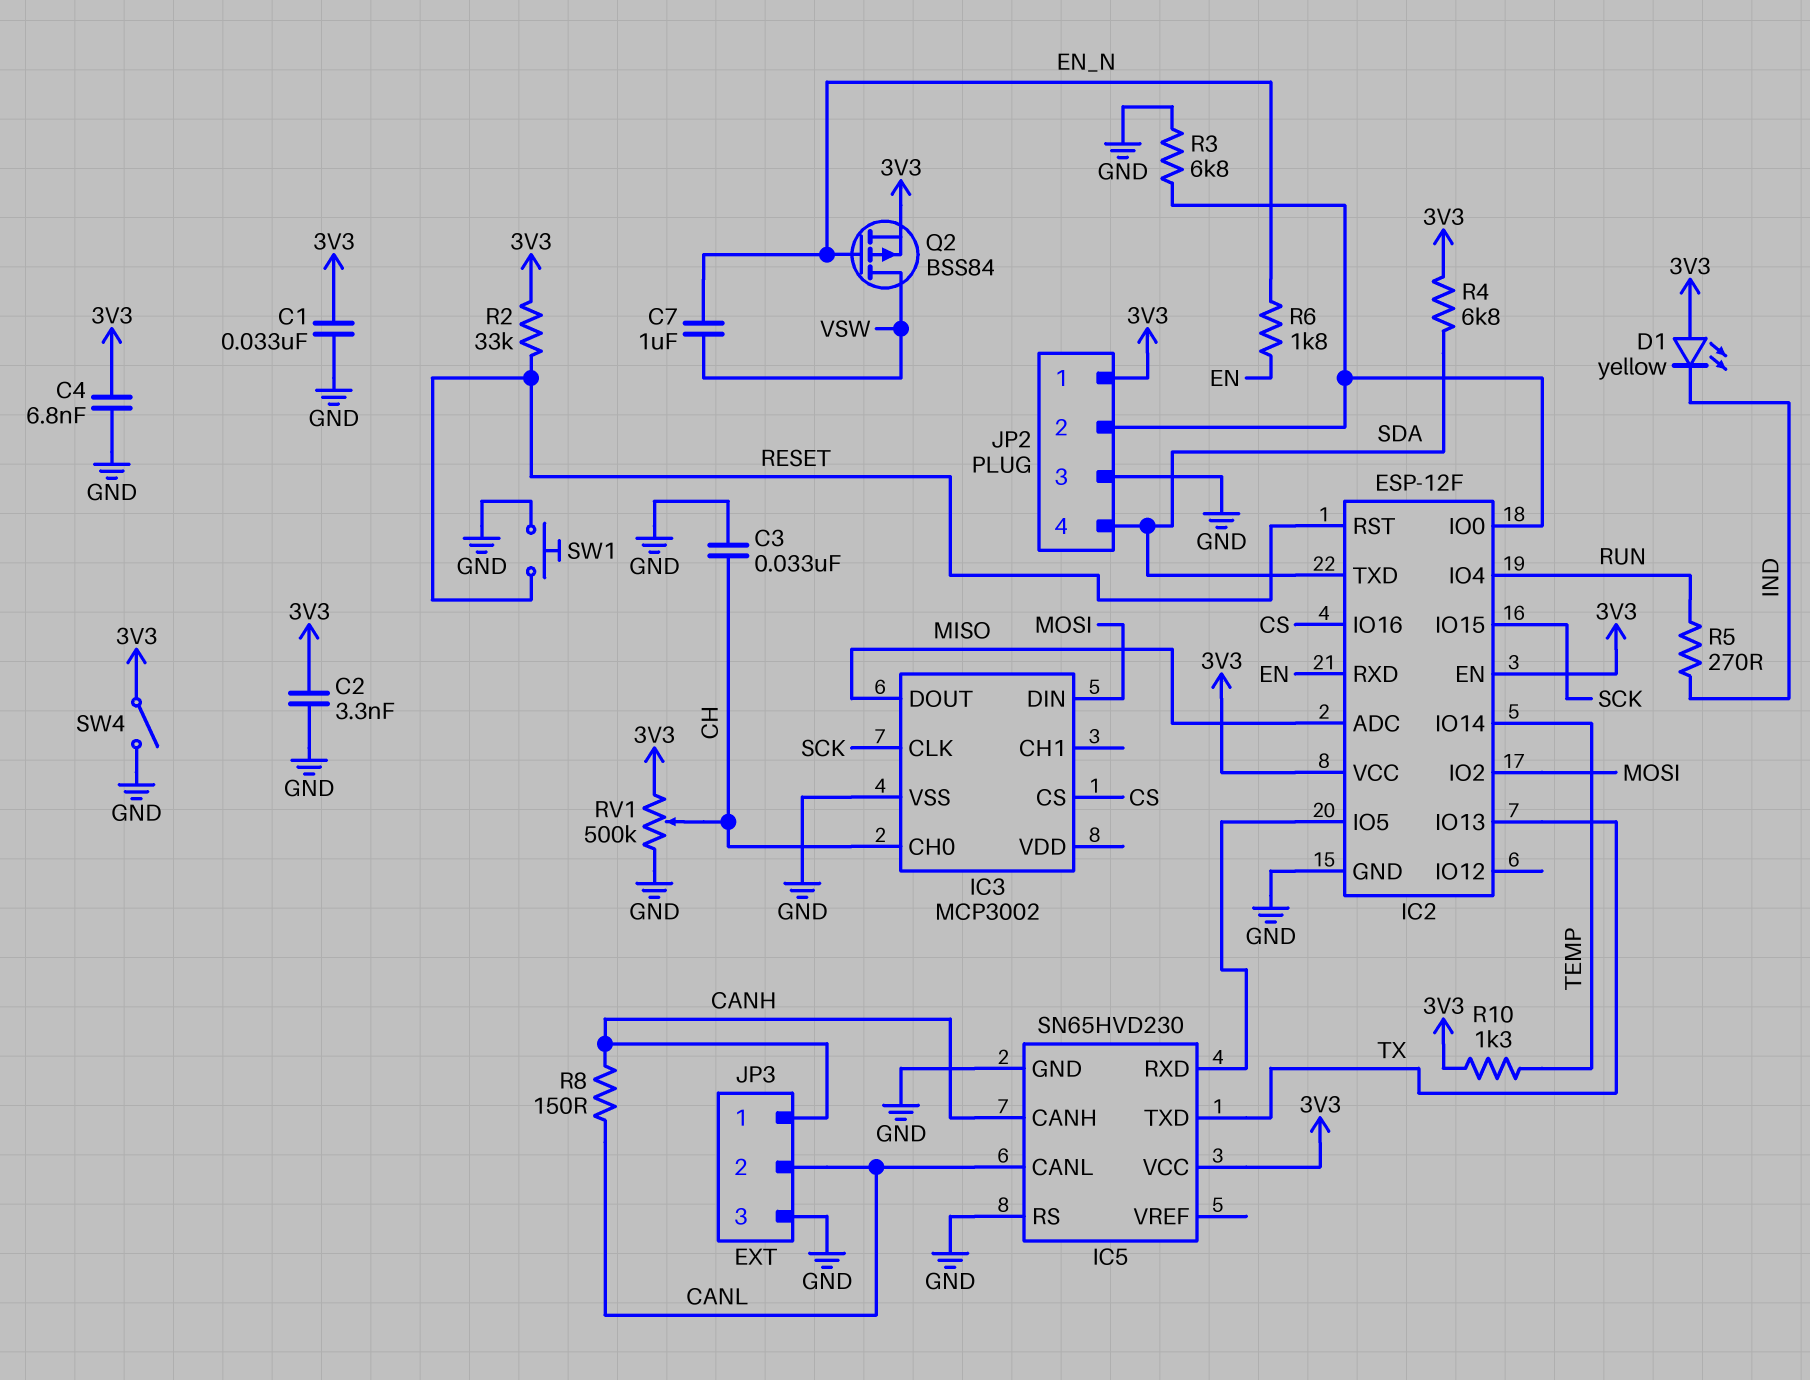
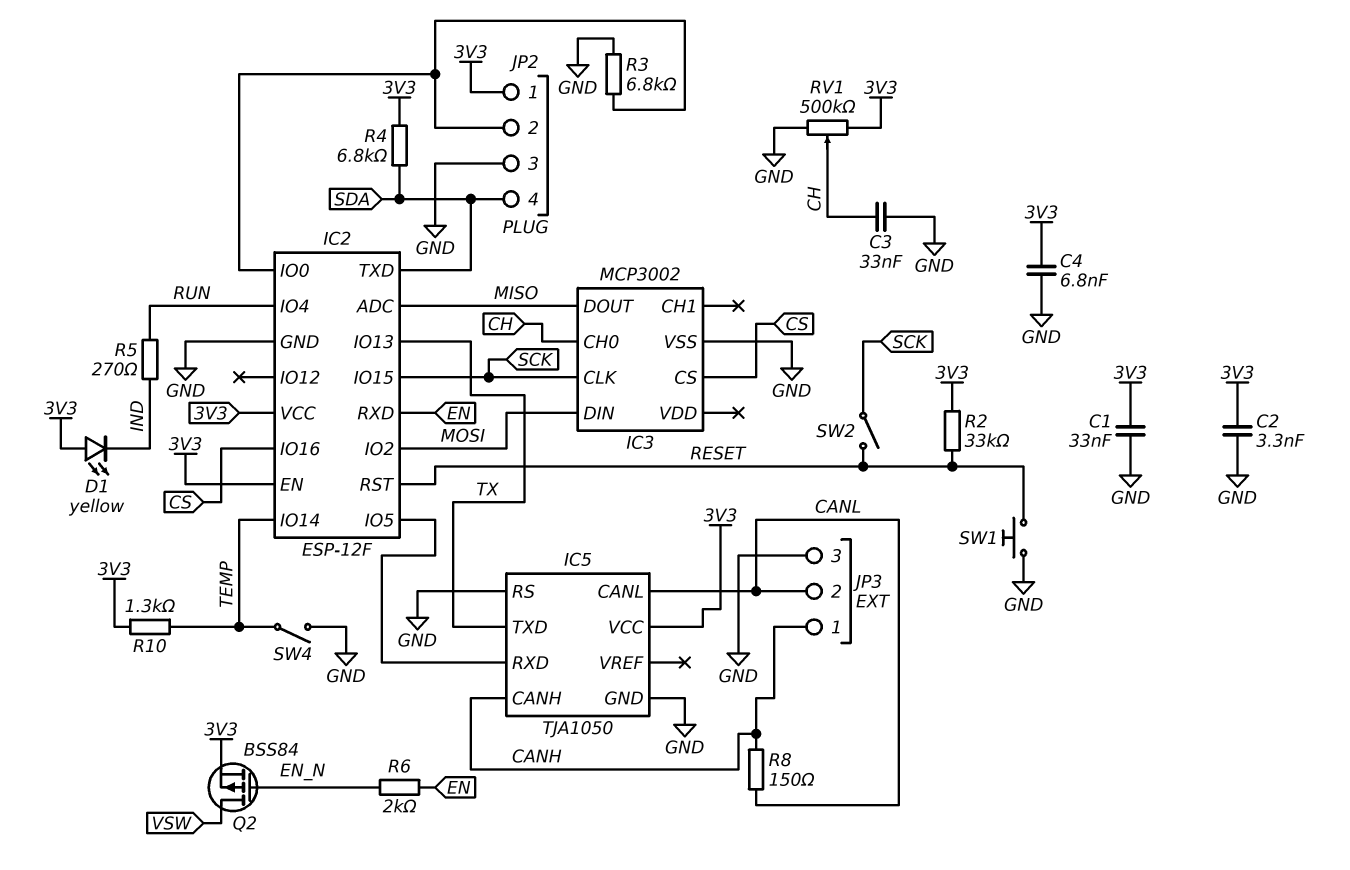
C7: 1uF (EN_N, VSW) -> none
IC5: SN65HVD230 -> TJA1050
R6: 1.8k (EN, EN_N) -> 2k (EN, EN_N)
SW2: none -> switch (RESET, SCK)
SW4: switch (3V3, GND) -> switch (GND, TEMP)

